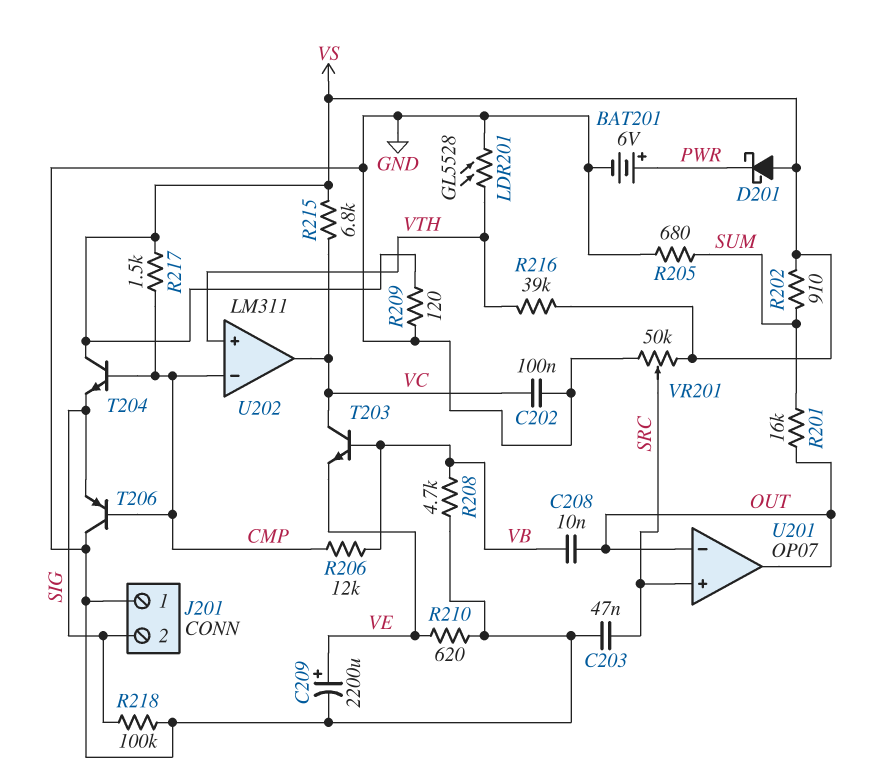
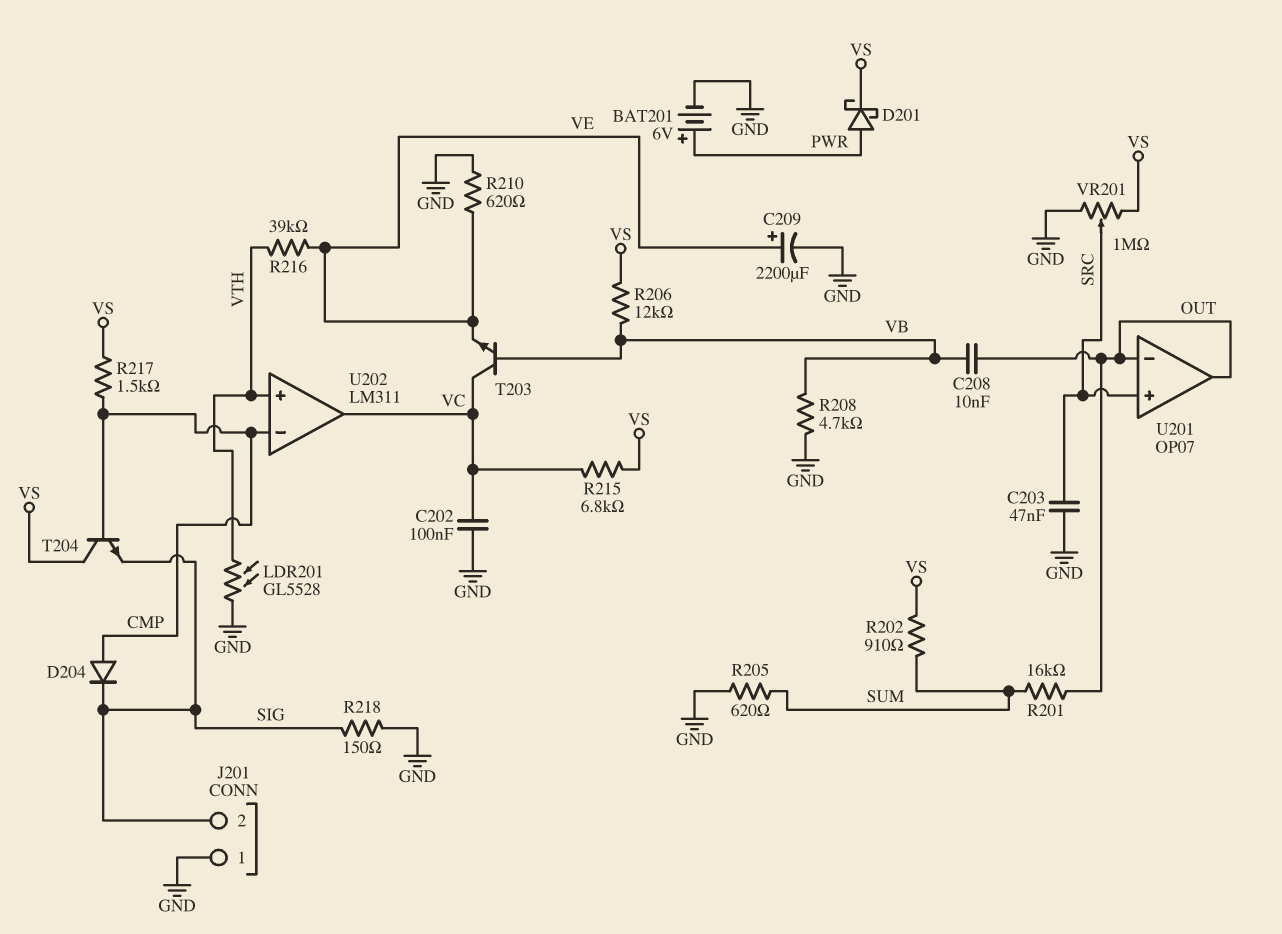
D201: schottky (A VS, K PWR) -> schottky (A PWR, K VS)
D204: none -> diode (A CMP, K SIG)
R205: 680 (GND, SUM) -> 620 (GND, SUM)
R206: 12k (CMP, VB) -> 12k (VB, VS)
R209: 120 (GND, VS) -> none
R216: 39k (VS, VTH) -> 39k (VE, VTH)
R218: 100k (GND, SIG) -> 150 (GND, SIG)
T206: PNP (B CMP, C GND, E SIG) -> none
VR201: 50k (GND, VS, wiper SRC) -> 1M (GND, VS, wiper SRC)

